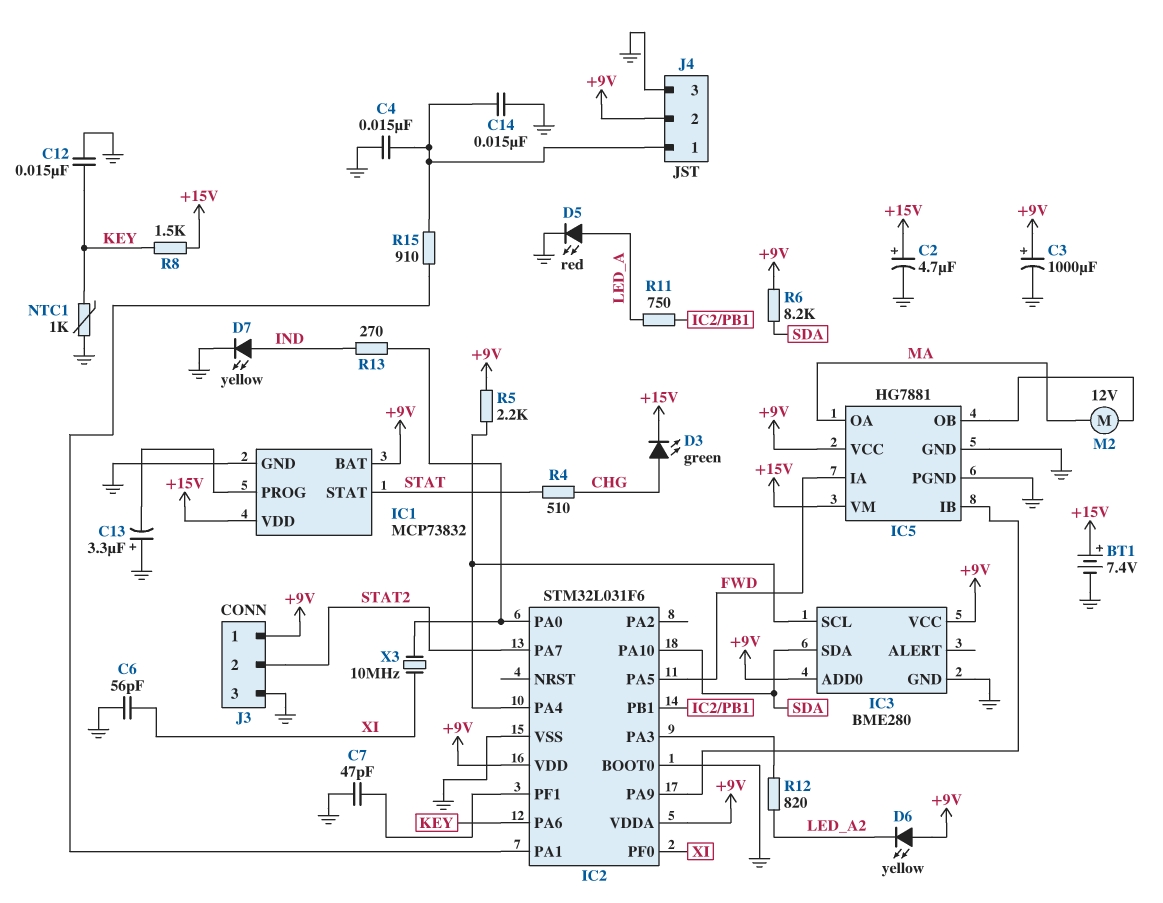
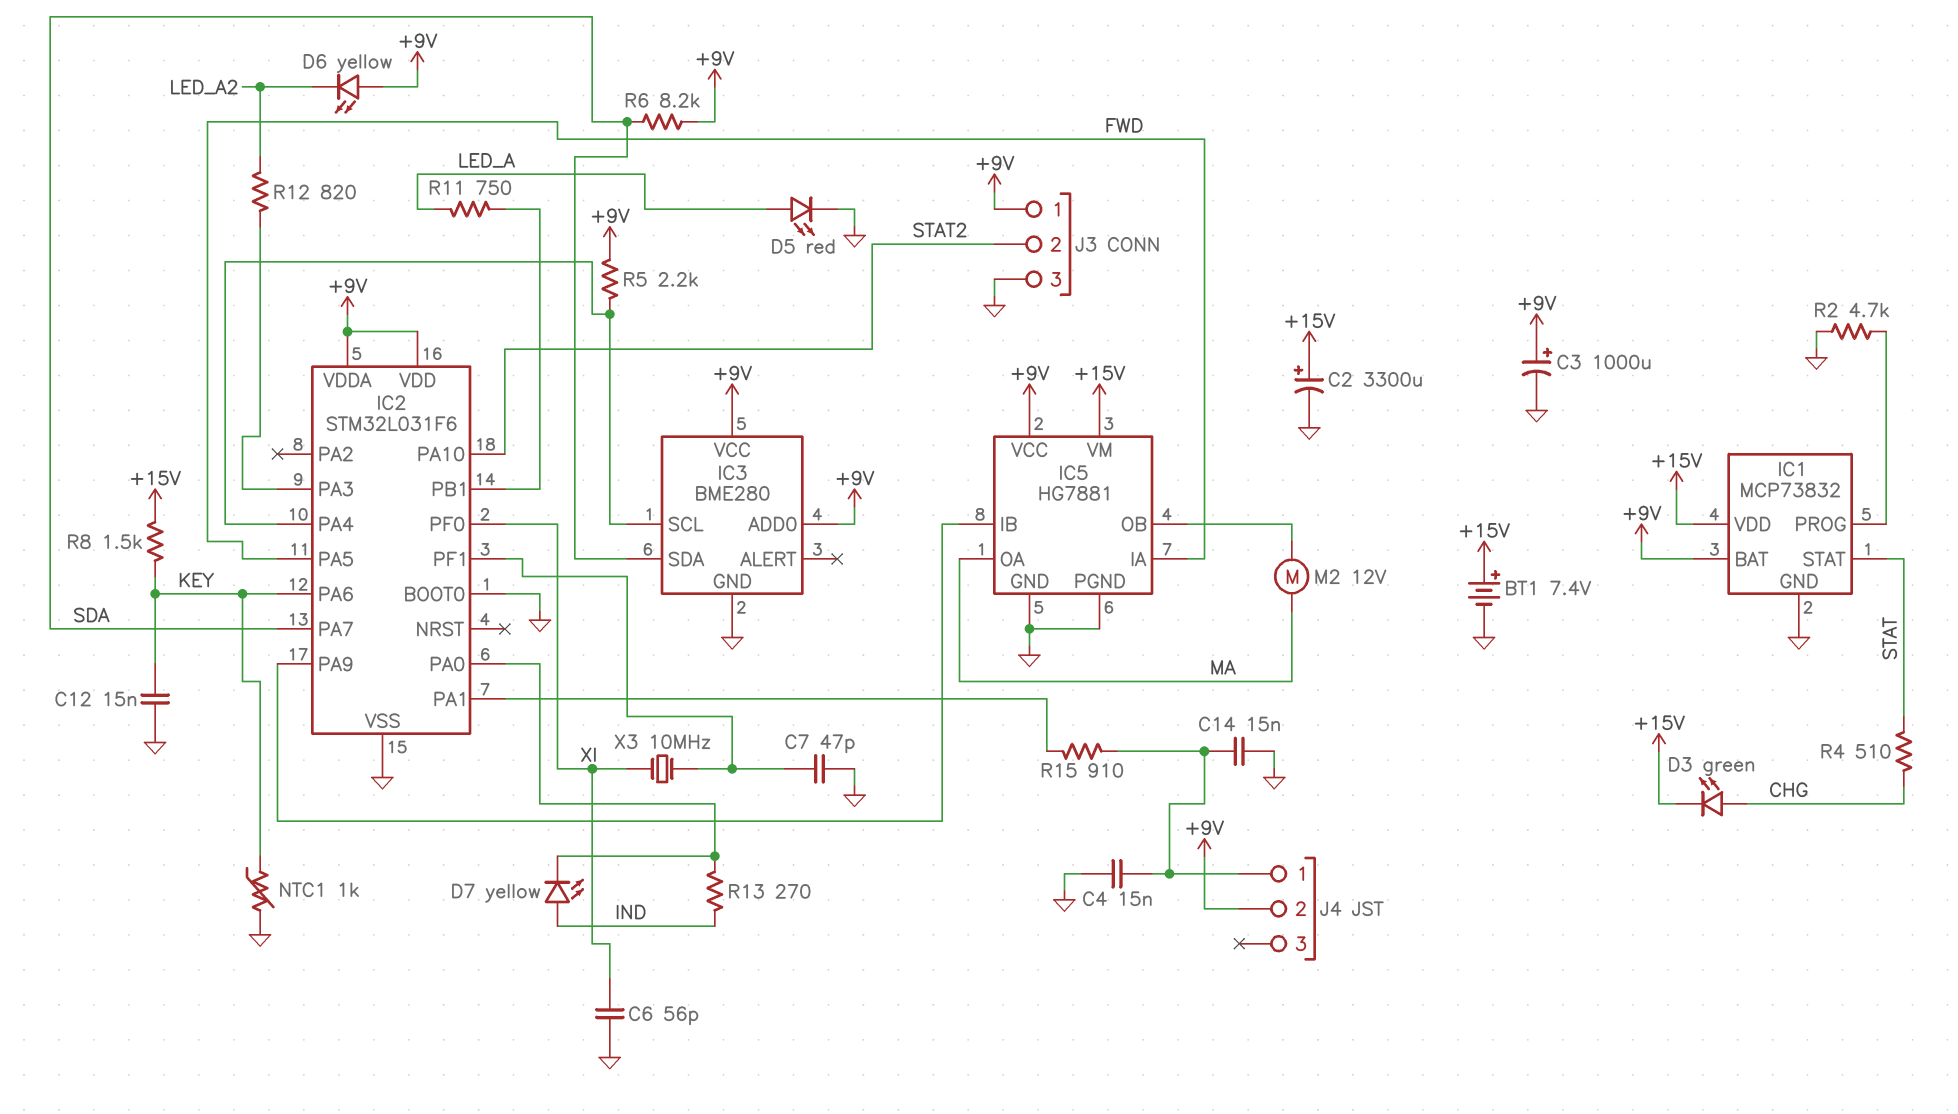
C2: 4.7uF (plus +15V, minus GND) -> 3300uF (plus +15V, minus GND)
C13: 3.3uF (plus GND, minus IC1/PROG) -> none
D7: LED yellow (A IND, K GND) -> LED yellow (A IND, K IC2/PA0)
IC2 pin PA7: STAT2 -> SDA
IC2 pin PA10: SDA -> STAT2
J4 pin 3: GND -> none
R2: none -> 4.7k (GND, IC1/PROG)
X3: 10MHz (IC2/PA0, XI) -> 10MHz (IC2/PF1, XI)

